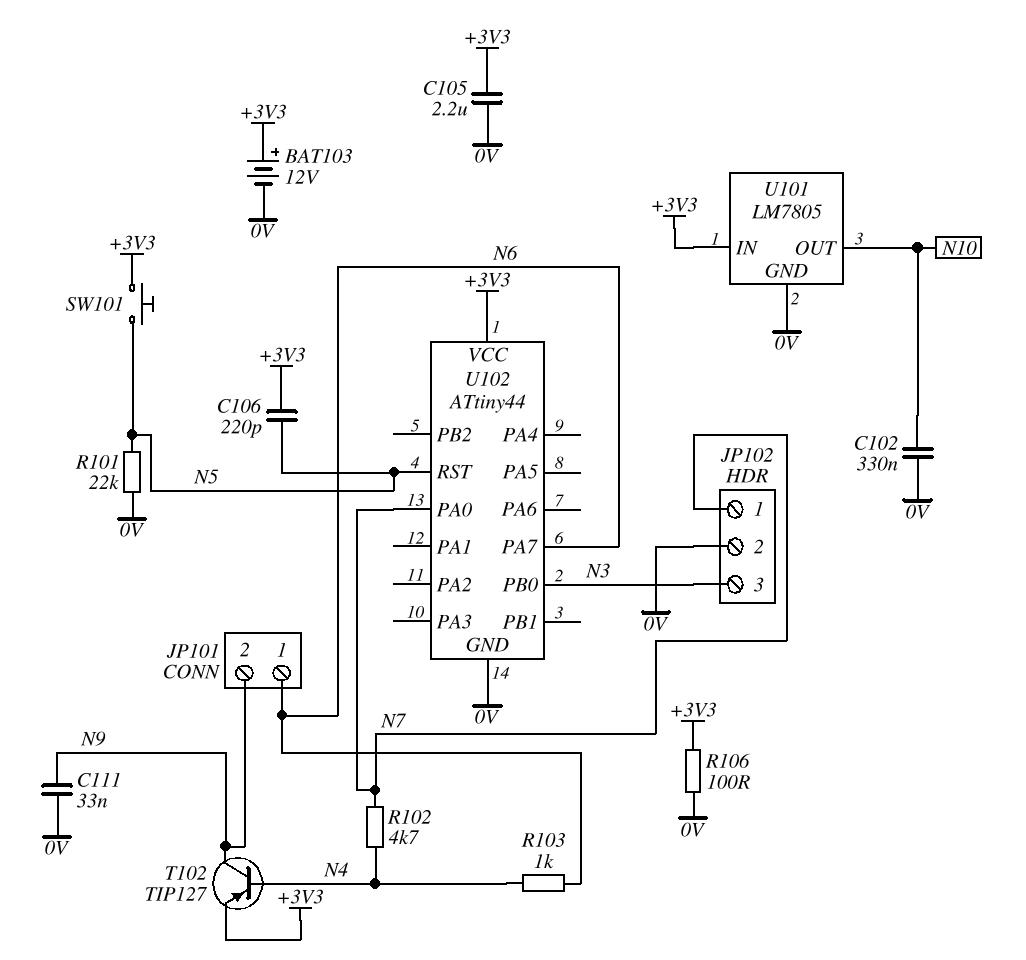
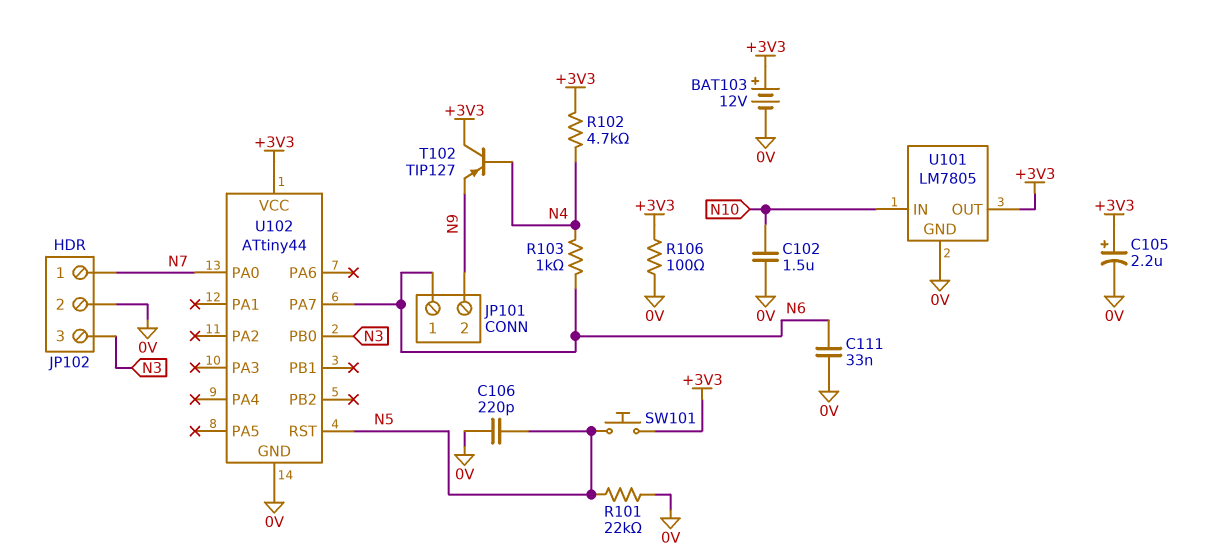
C102: 330nF (0V, N10) -> 1.5uF (0V, N10)
C105: 2.2uF (+3V3, 0V) -> 2.2uF (plus +3V3, minus 0V)
C106: 220pF (+3V3, N5) -> 220pF (0V, N5)
C111: 33nF (0V, N9) -> 33nF (0V, N6)
R102: 4.7k (N4, N7) -> 4.7k (+3V3, N4)
T102: PNP TIP127 (B N4, C N9, E +3V3) -> PNP TIP127 (B N4, C +3V3, E N9)
U101 pin IN: +3V3 -> N10
U101 pin OUT: N10 -> +3V3

